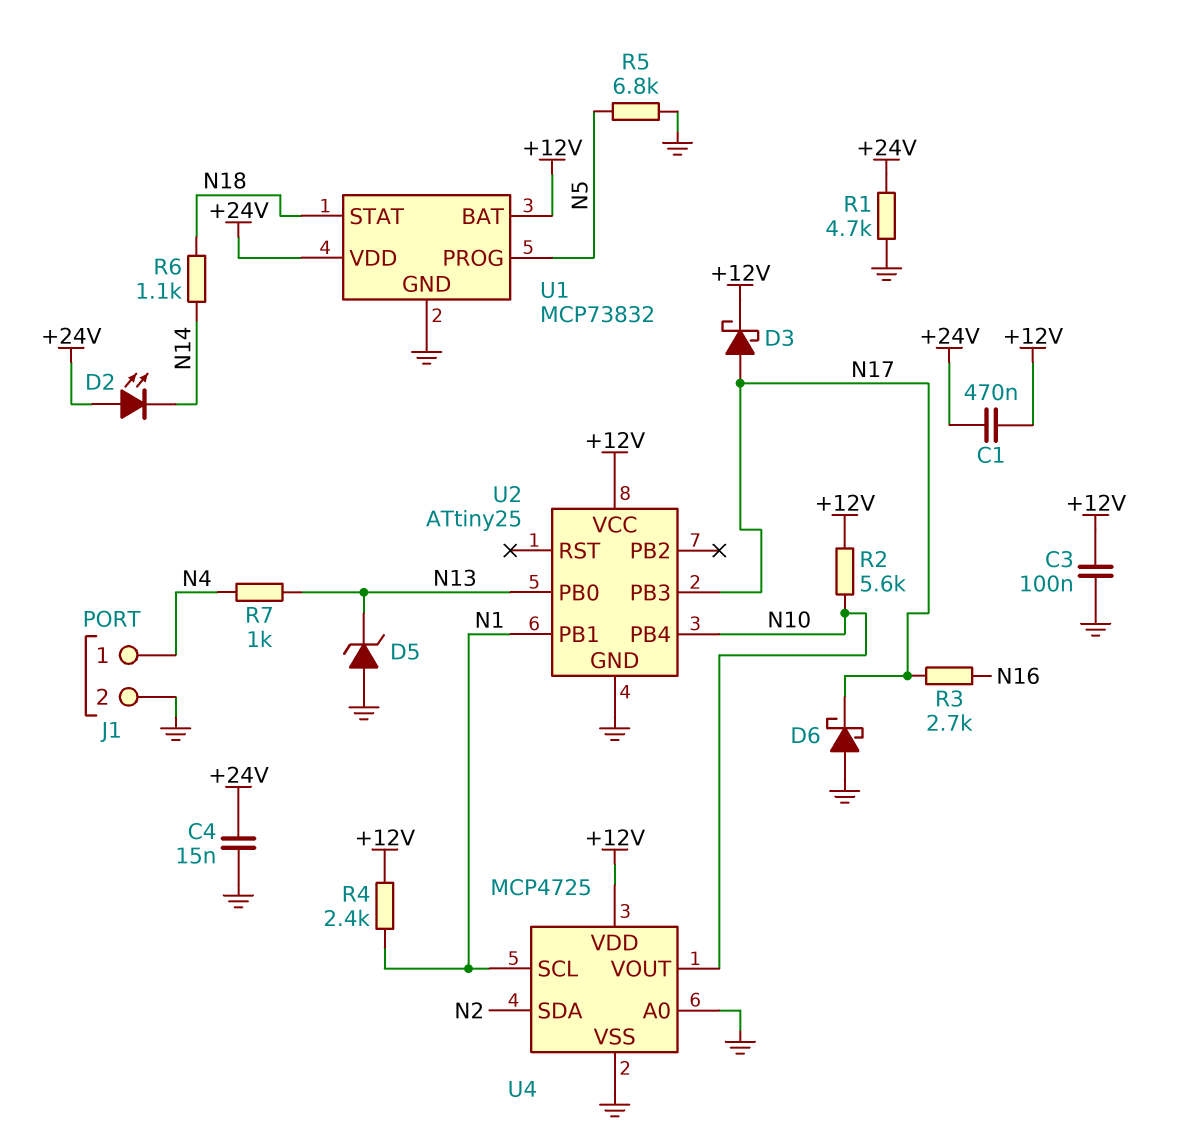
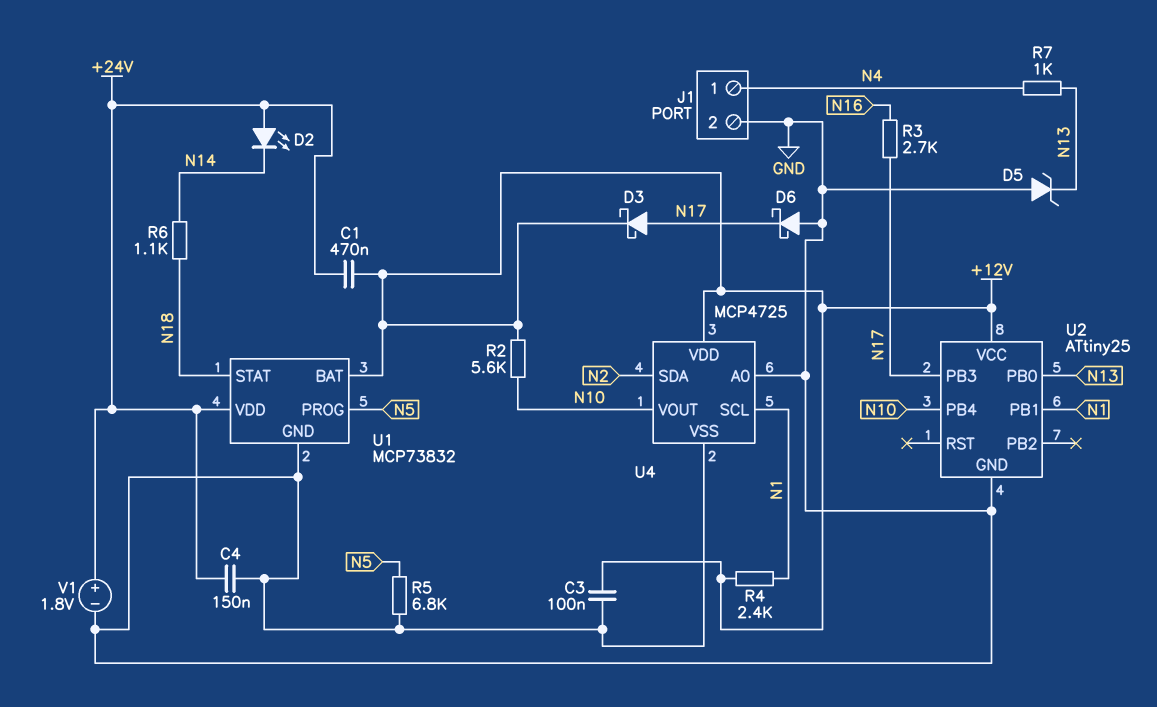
C4: 15nF (+24V, GND) -> 150nF (+24V, GND)
R1: 4.7k (+24V, GND) -> none
V1: none -> 1.8V (plus +24V, minus GND)

